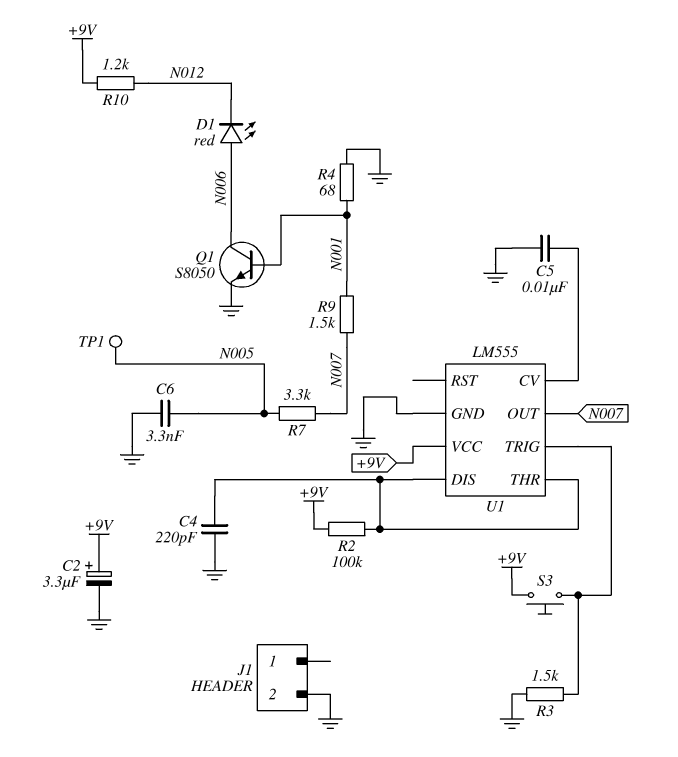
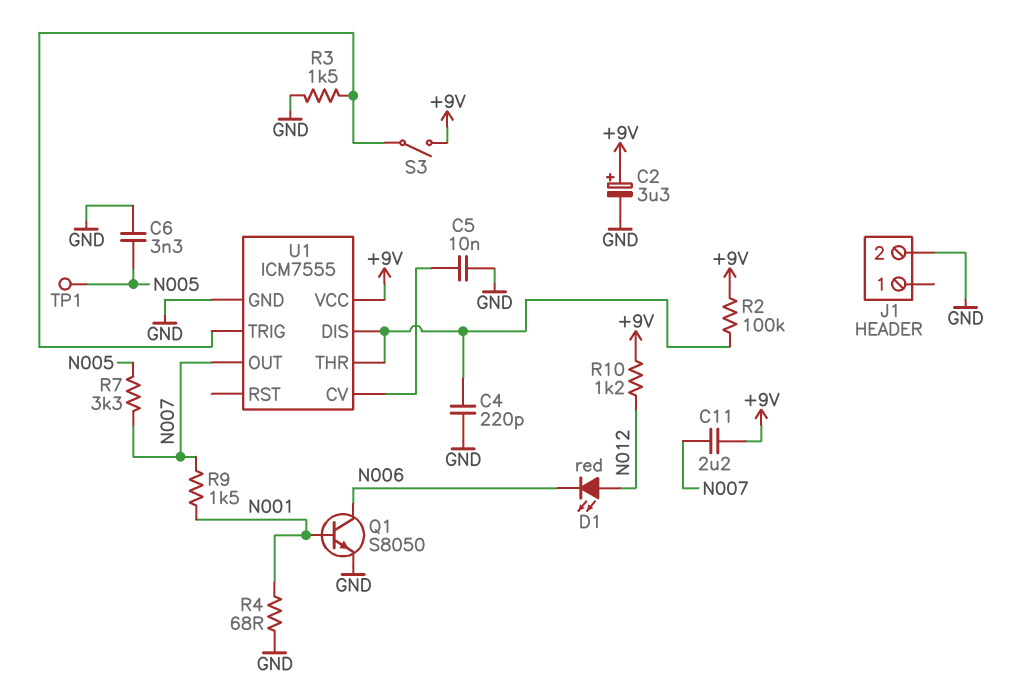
C11: none -> 2.2uF (+9V, N007)
D1: LED red (A N006, K N012) -> LED red (A N012, K N006)
S3: button (+9V, U1/TRIG) -> switch (+9V, U1/TRIG)
U1: LM555 -> ICM7555

